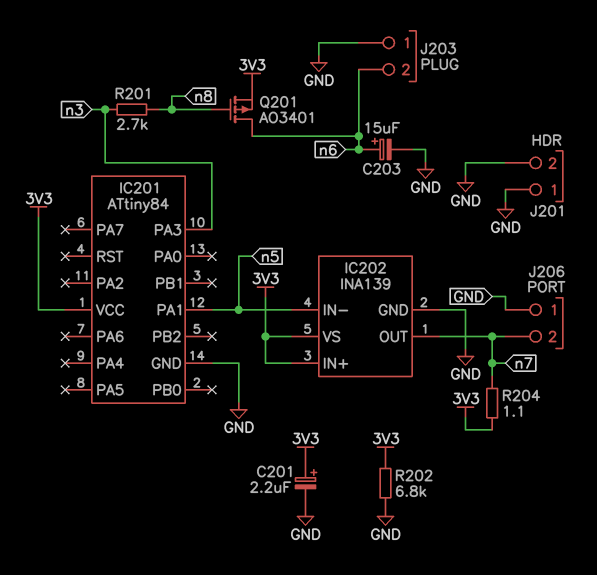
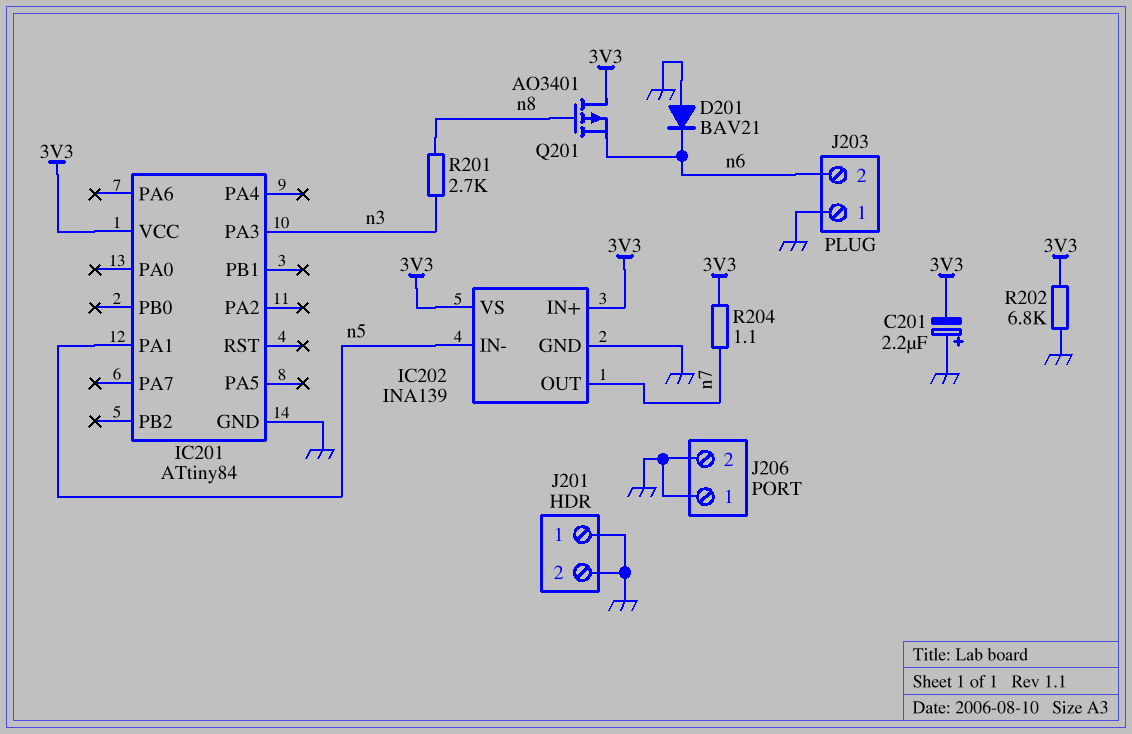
C201: 2.2uF (plus 3V3, minus GND) -> 2.2uF (plus GND, minus 3V3)
C203: 15uF (plus n6, minus GND) -> none
D201: none -> diode BAV21 (A GND, K n6)
J206 pin 2: n7 -> GND
Q201: PMOS AO3401 (G n8, D n6, S 3V3) -> PMOS AO3401 (G n8, D 3V3, S n6)

